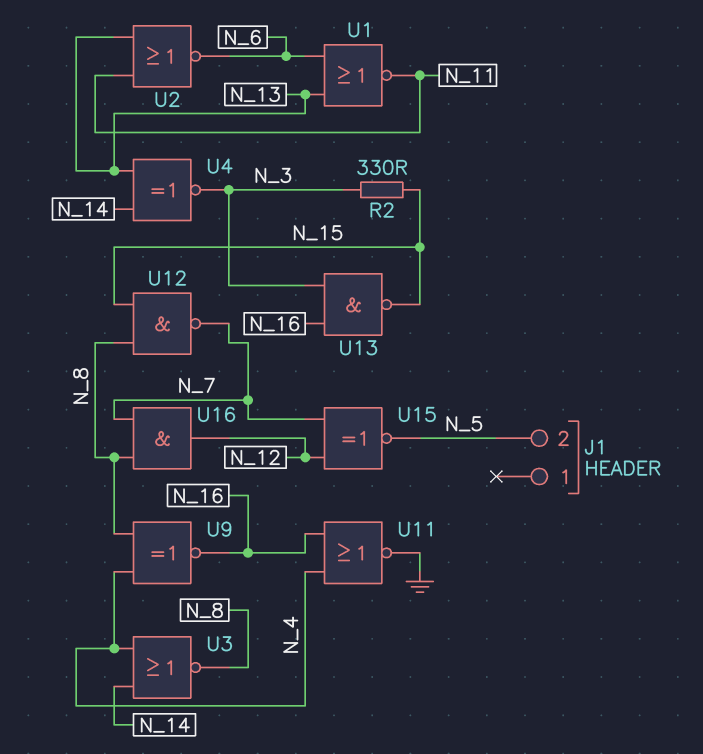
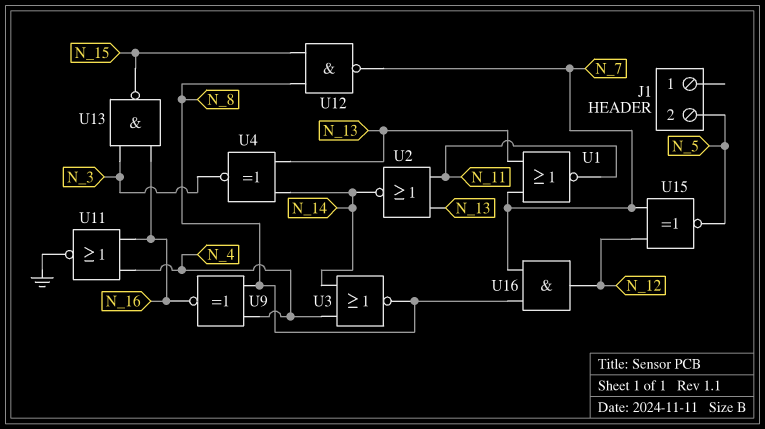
R2: 330 (N_3, N_15) -> none
U1: NOR (in N_6, in N_13, out N_11) -> NOR (in N_7, in N_13, out N_11)
U2: NOR (in N_11, in N_13, out N_6) -> NOR (in N_11, in N_13, out N_14)

